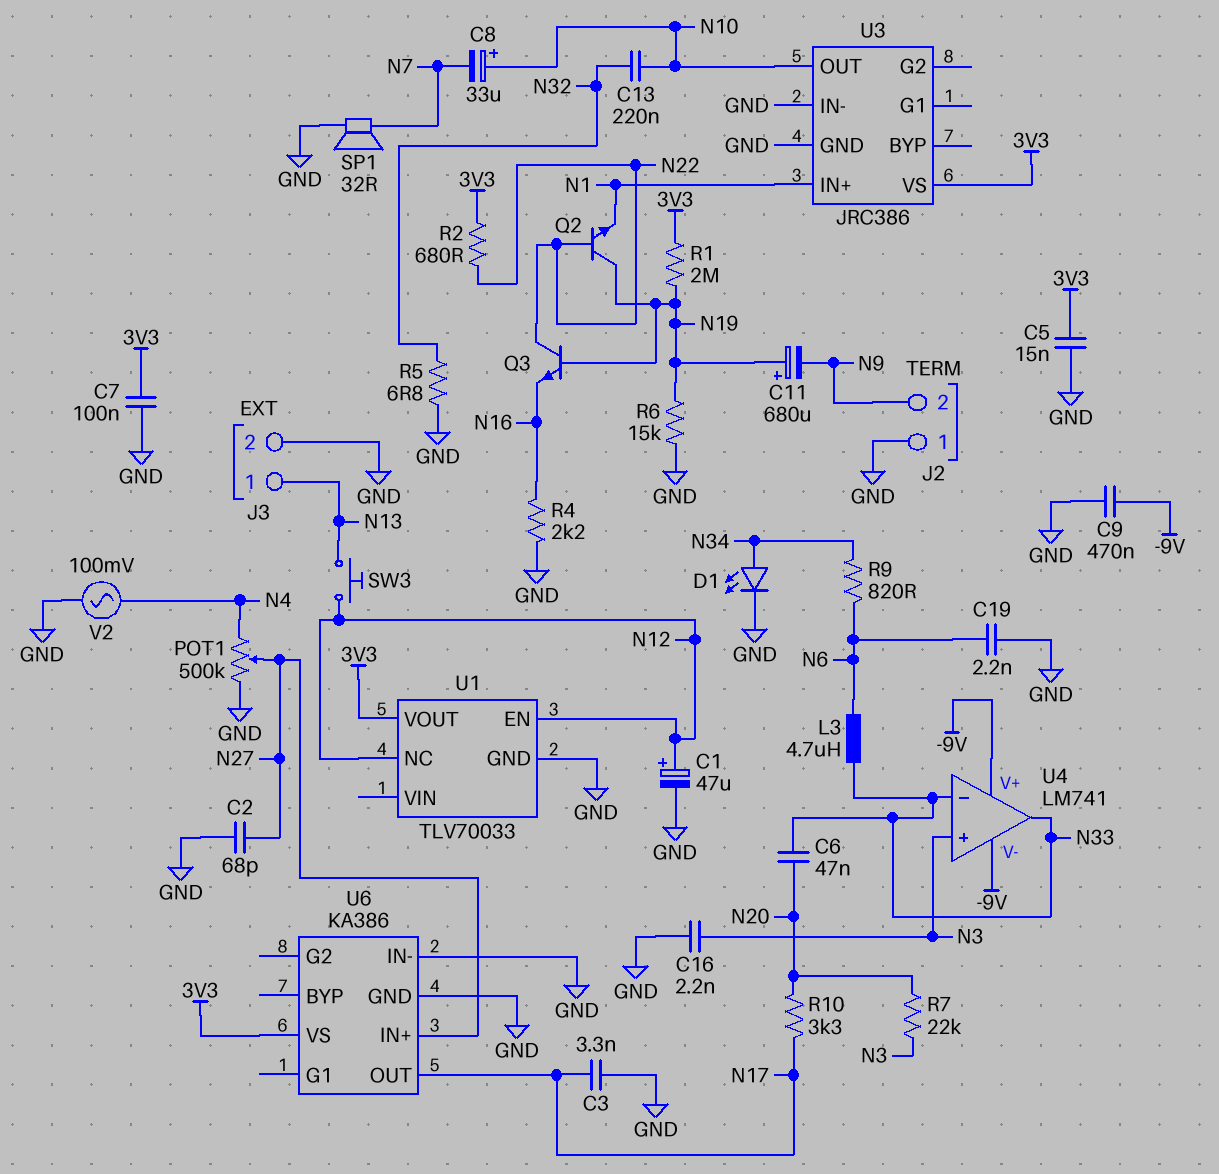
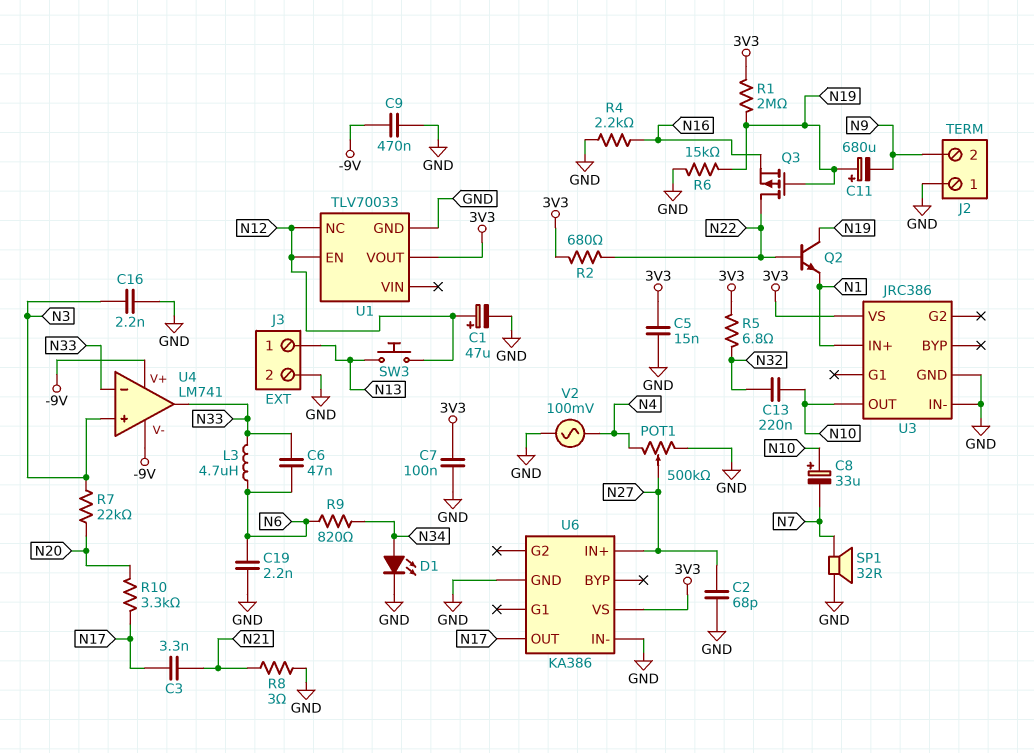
C3: 3.3nF (GND, N17) -> 3.3nF (N17, N21)
C6: 47nF (N20, N33) -> 47nF (N6, N33)
Q3: NPN (B N19, C N22, E N16) -> PMOS (G N19, D N22, S N16)
R5: 6.8 (GND, N32) -> 6.8 (3V3, N32)
R8: none -> 3 (GND, N21)

